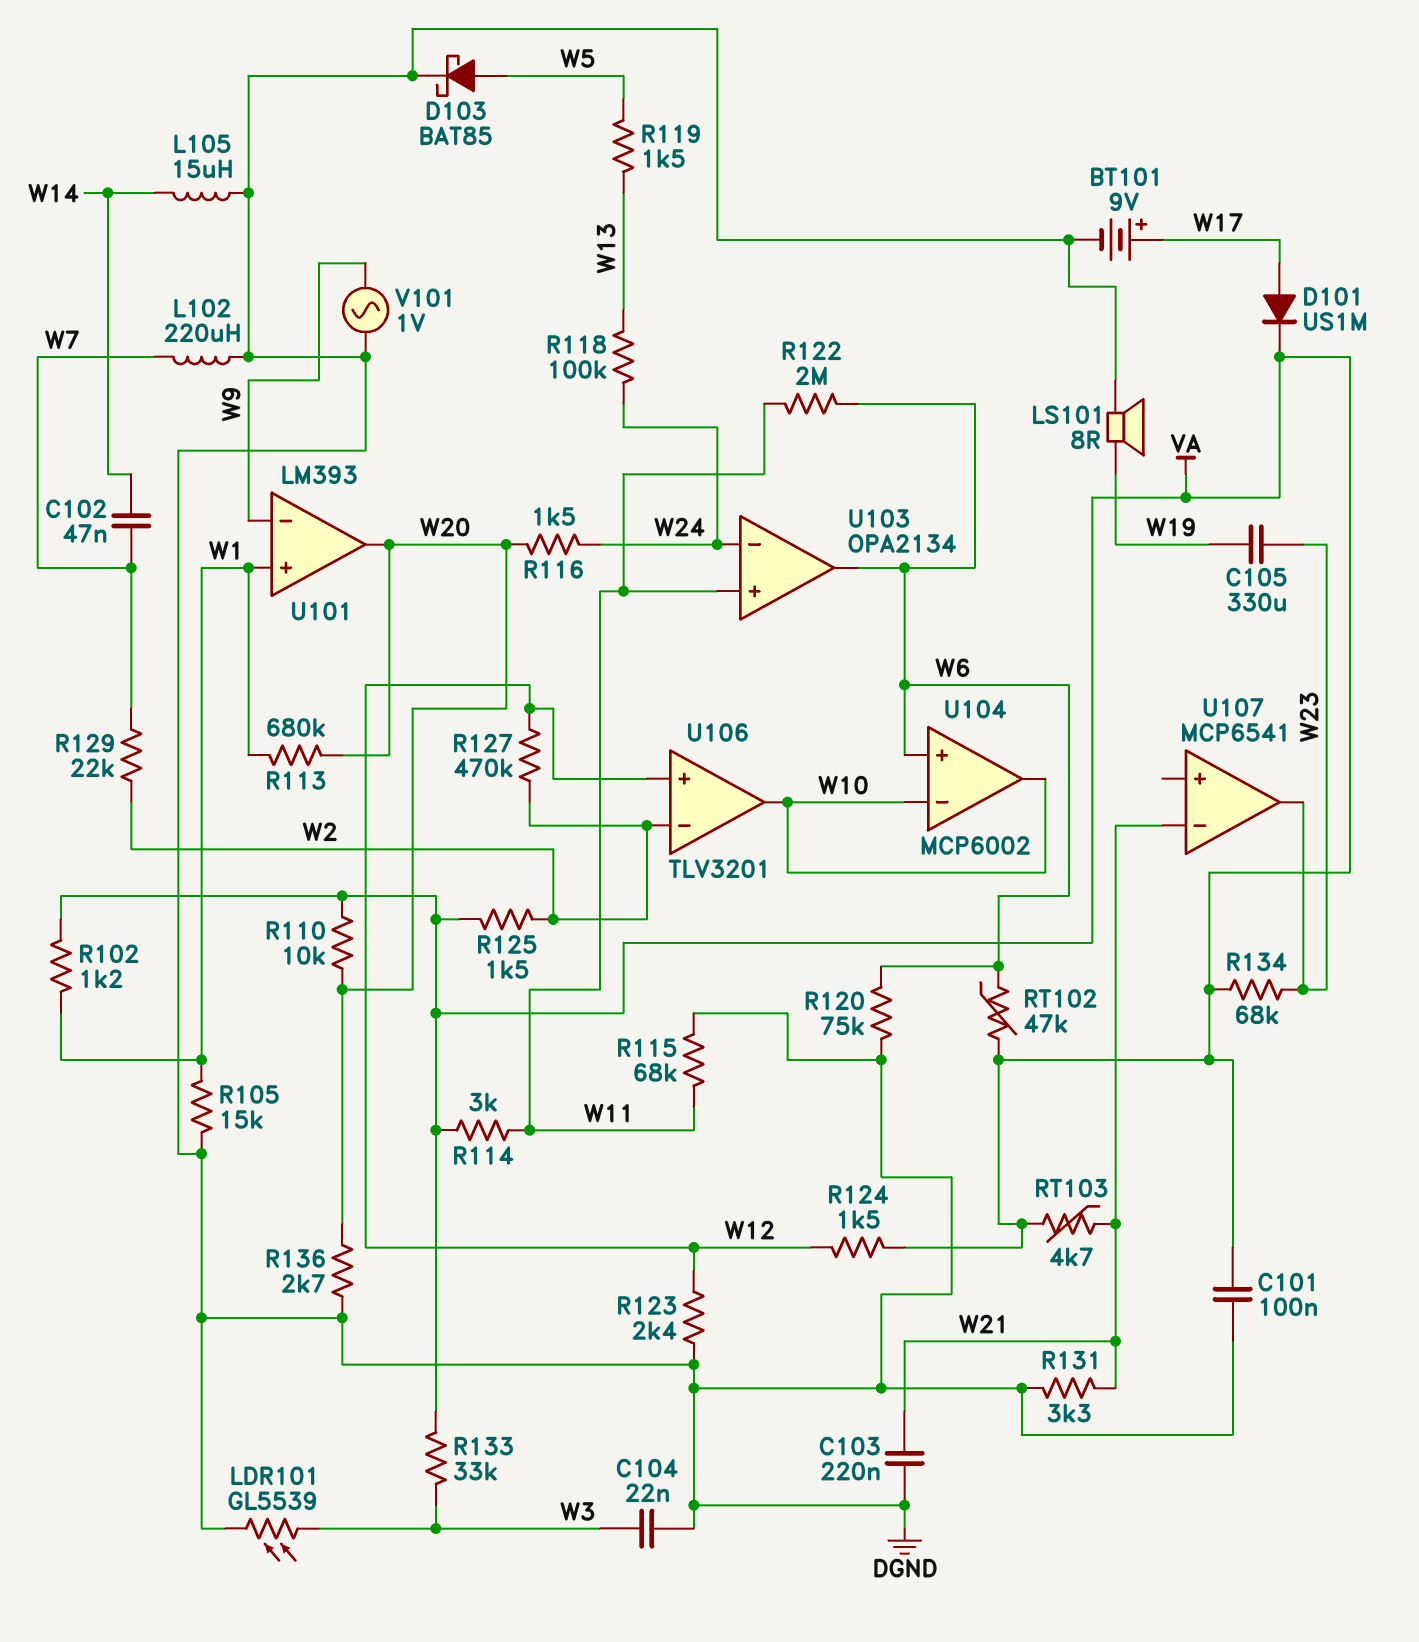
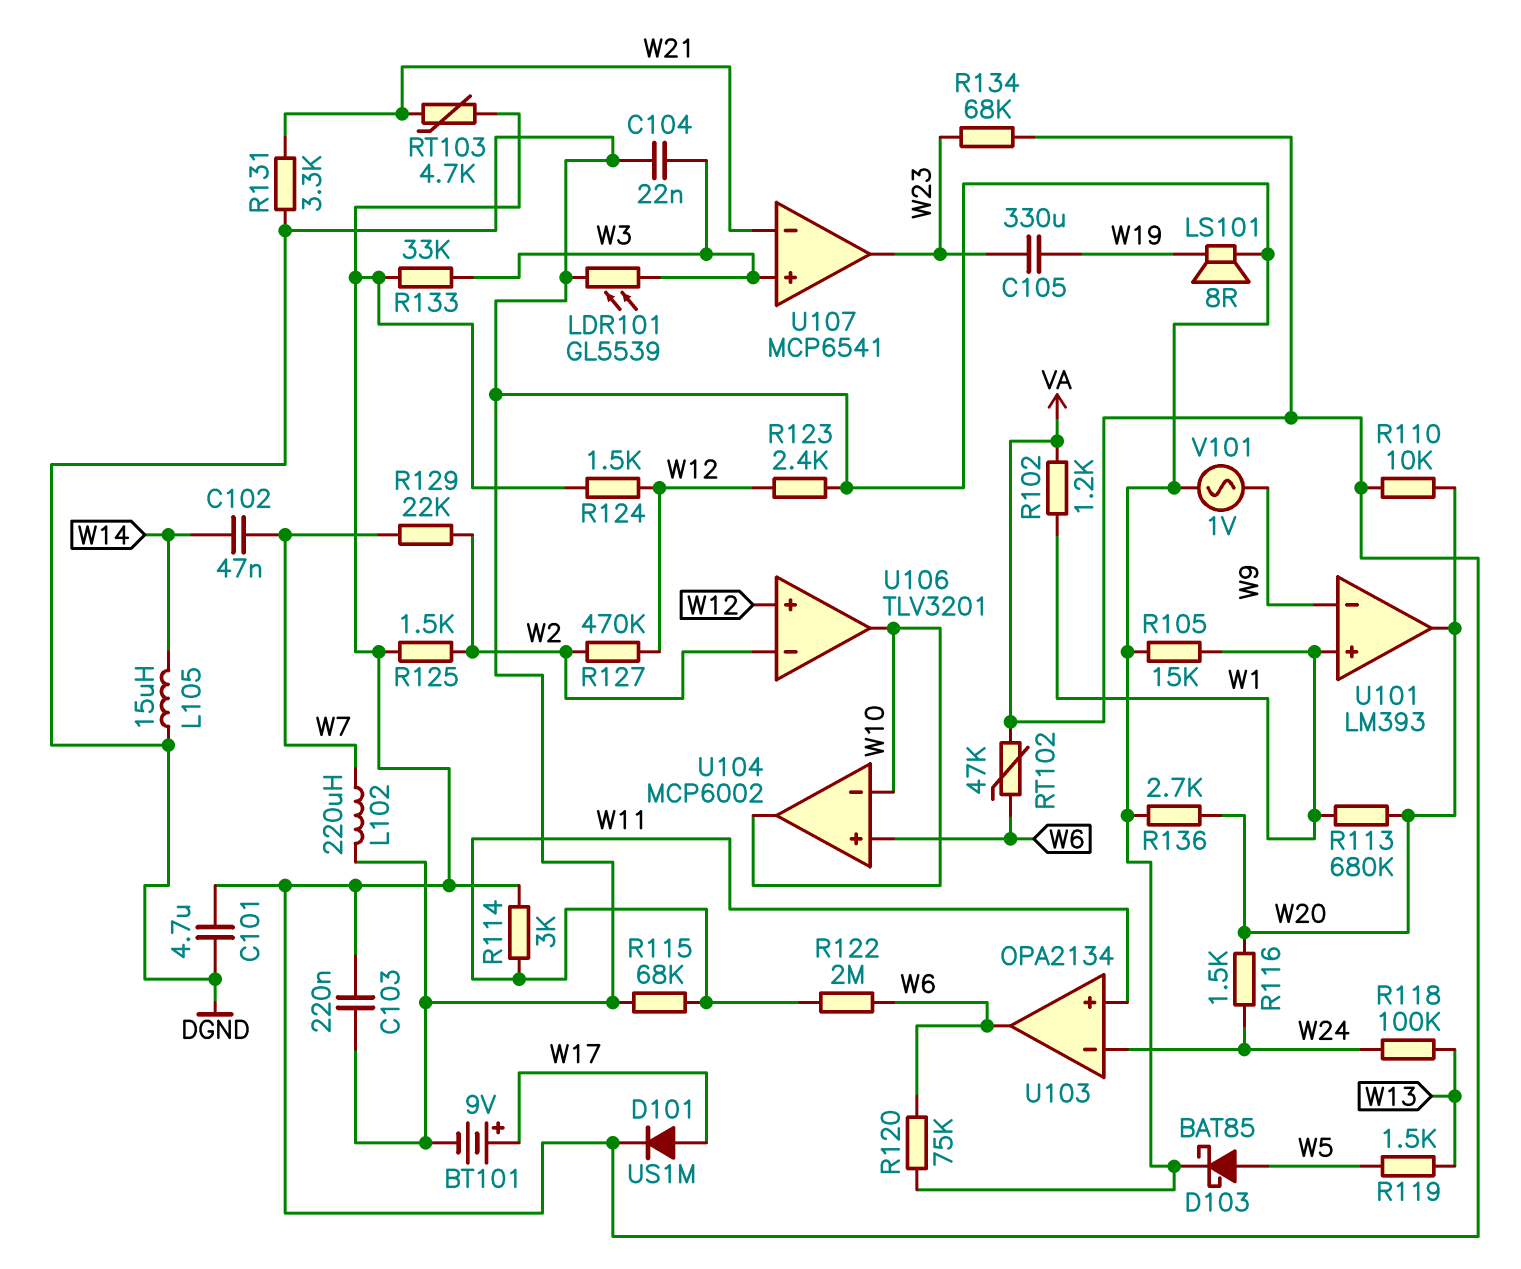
C101: 100nF (DGND, VA) -> 4.7uF (DGND, VA)
C103: 220nF (DGND, W21) -> 220nF (DGND, VA)
U107 pin in+: none -> W3

